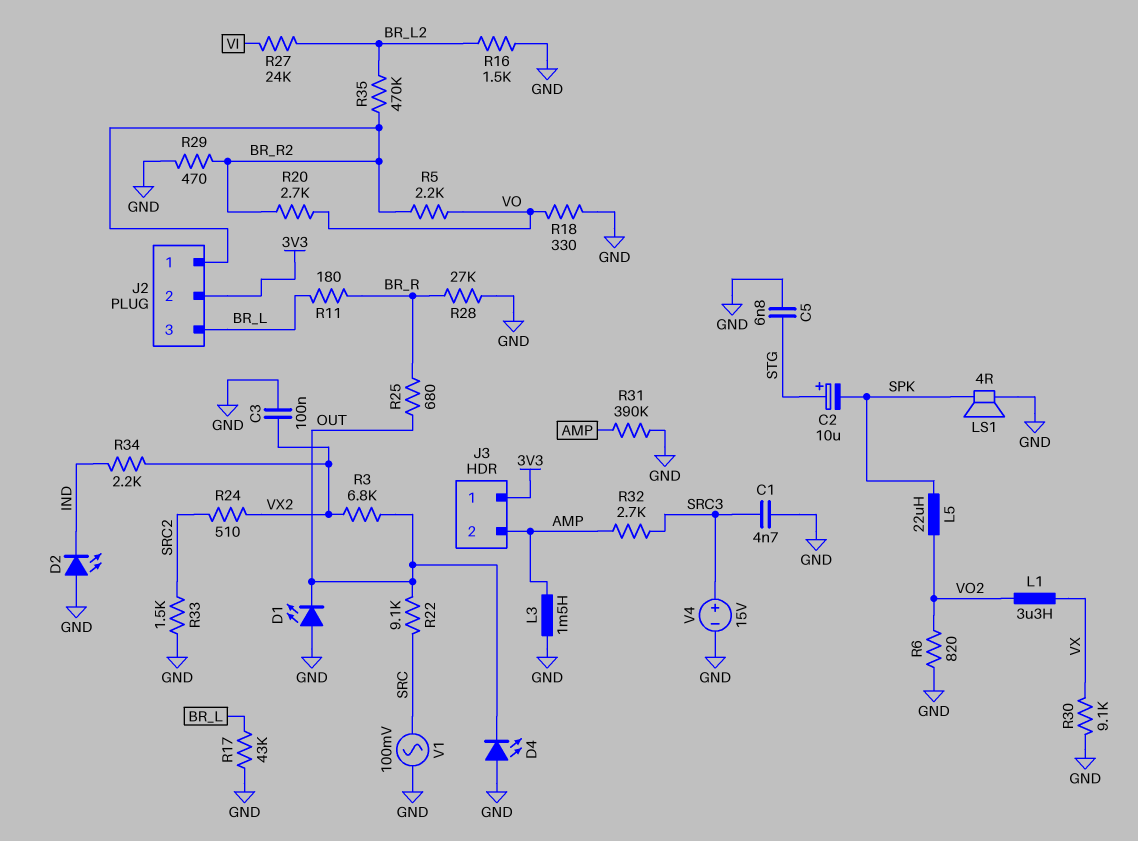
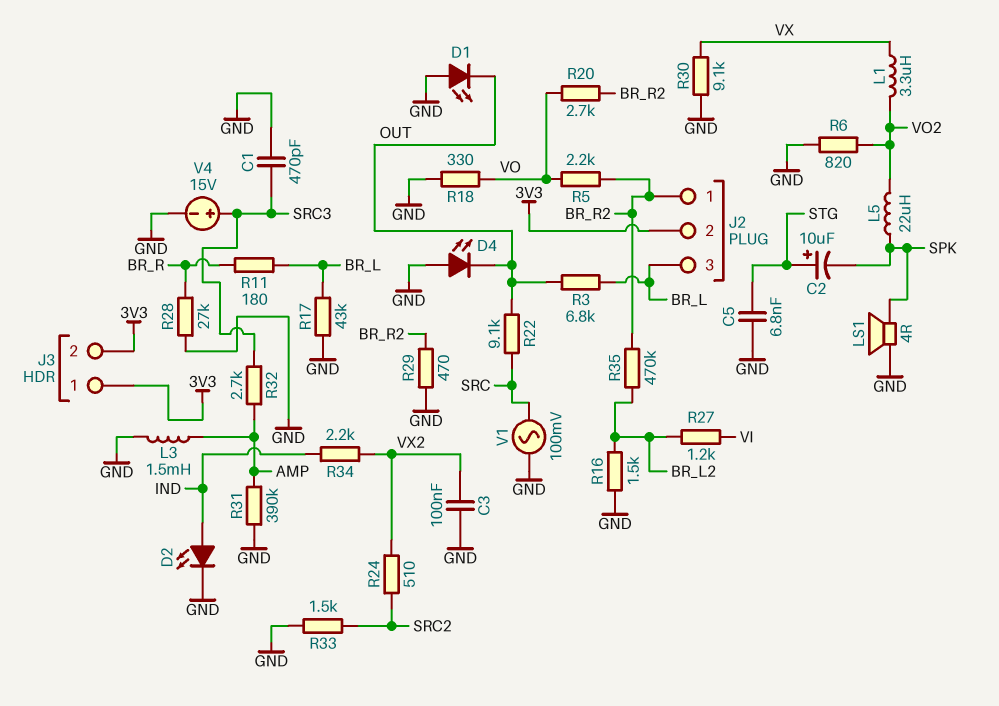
C1: 4.7nF (GND, SRC3) -> 470pF (GND, SRC3)
D2: LED (A GND, K IND) -> LED (A IND, K GND)
J3 pin 2: AMP -> 3V3
R3: 6.8k (OUT, VX2) -> 6.8k (BR_L, OUT)
R25: 680 (BR_R, OUT) -> none
R27: 24k (BR_L2, VI) -> 1.2k (BR_L2, VI)

